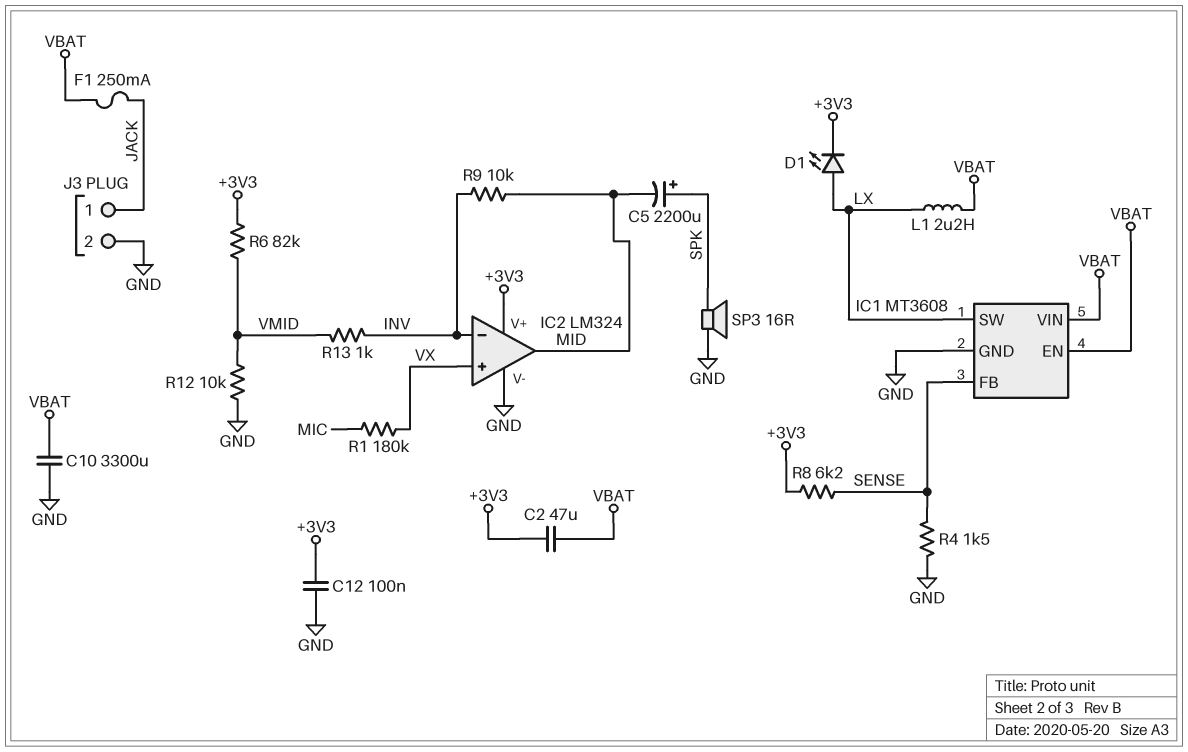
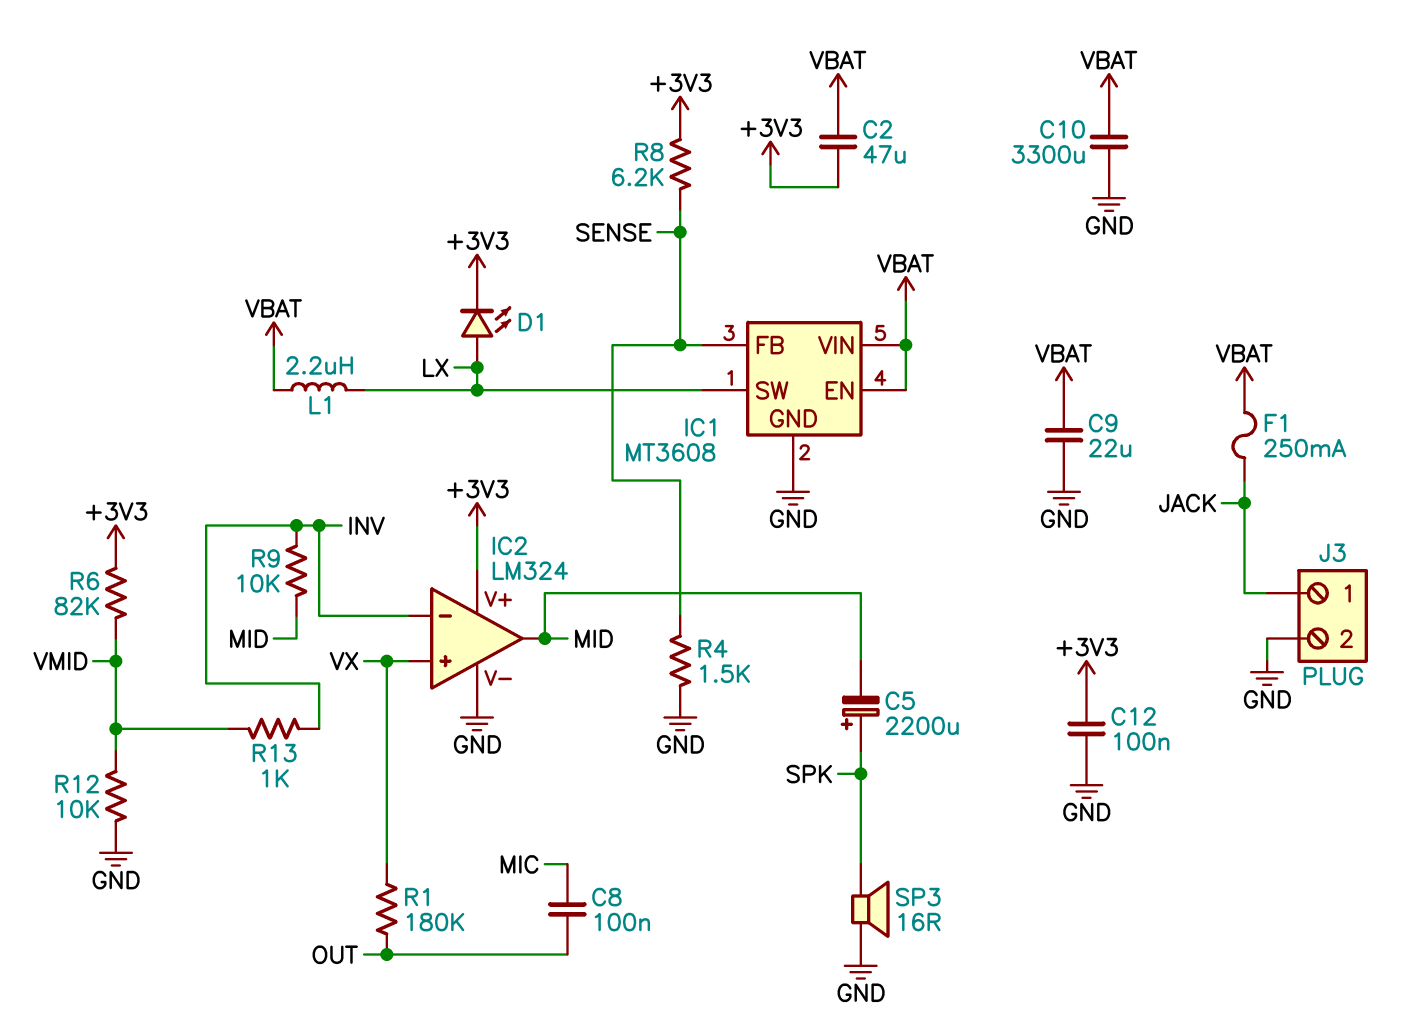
C8: none -> 100nF (MIC, OUT)
C9: none -> 22uF (GND, VBAT)
R1: 180k (MIC, VX) -> 180k (OUT, VX)

